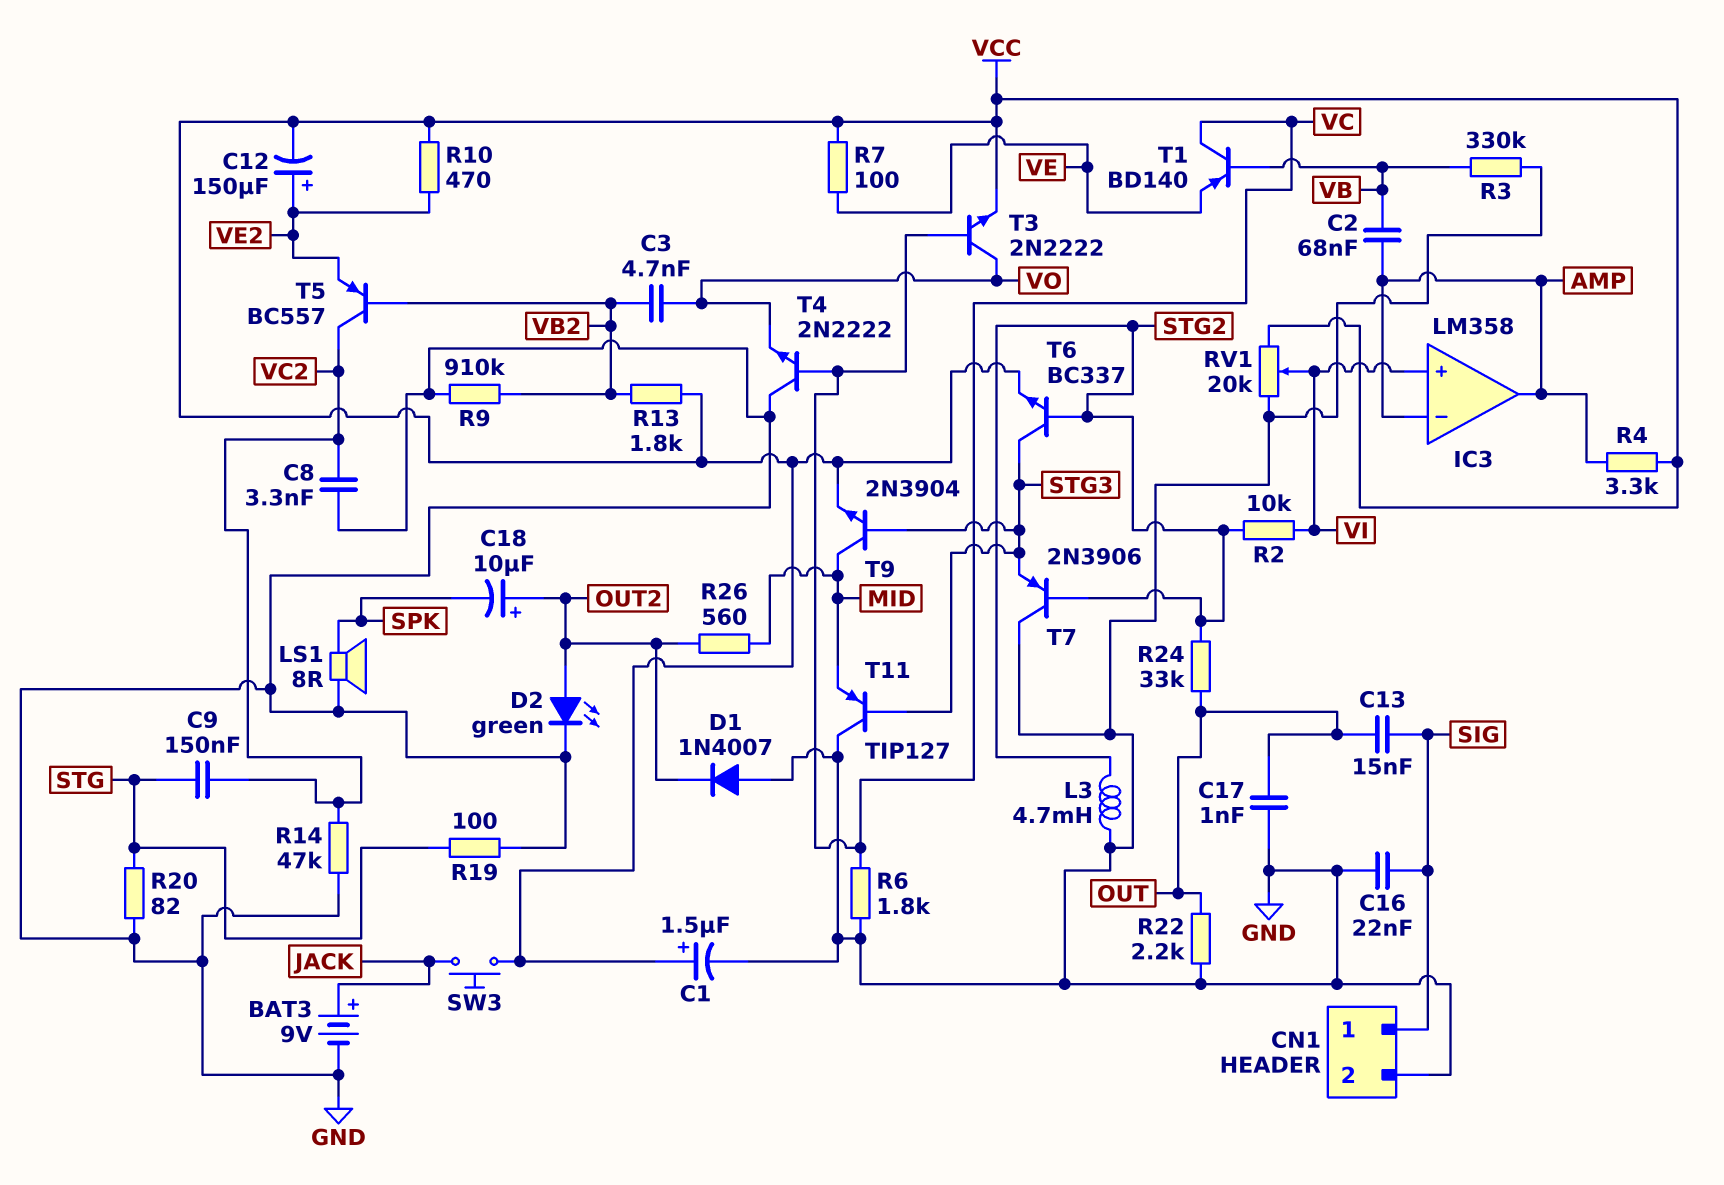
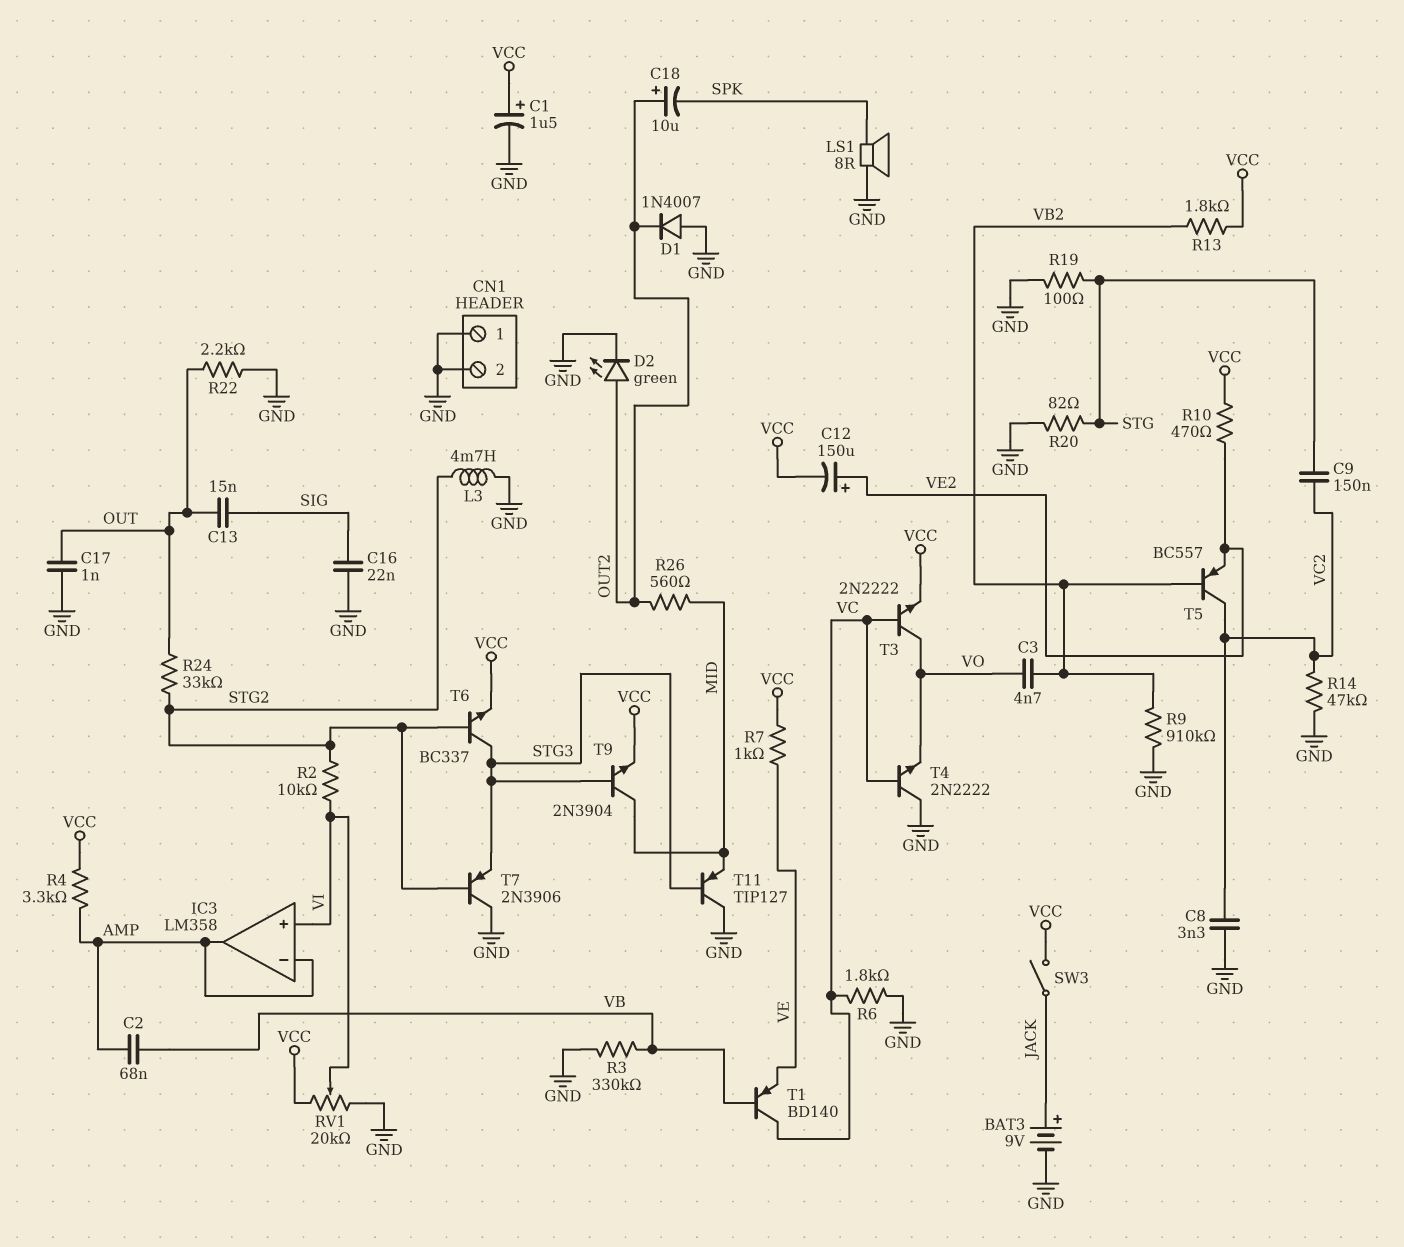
CN1 pin 1: SIG -> GND
R7: 100 (VCC, VE) -> 1k (VCC, VE)
SW3: button (JACK, VCC) -> switch (JACK, VCC)

